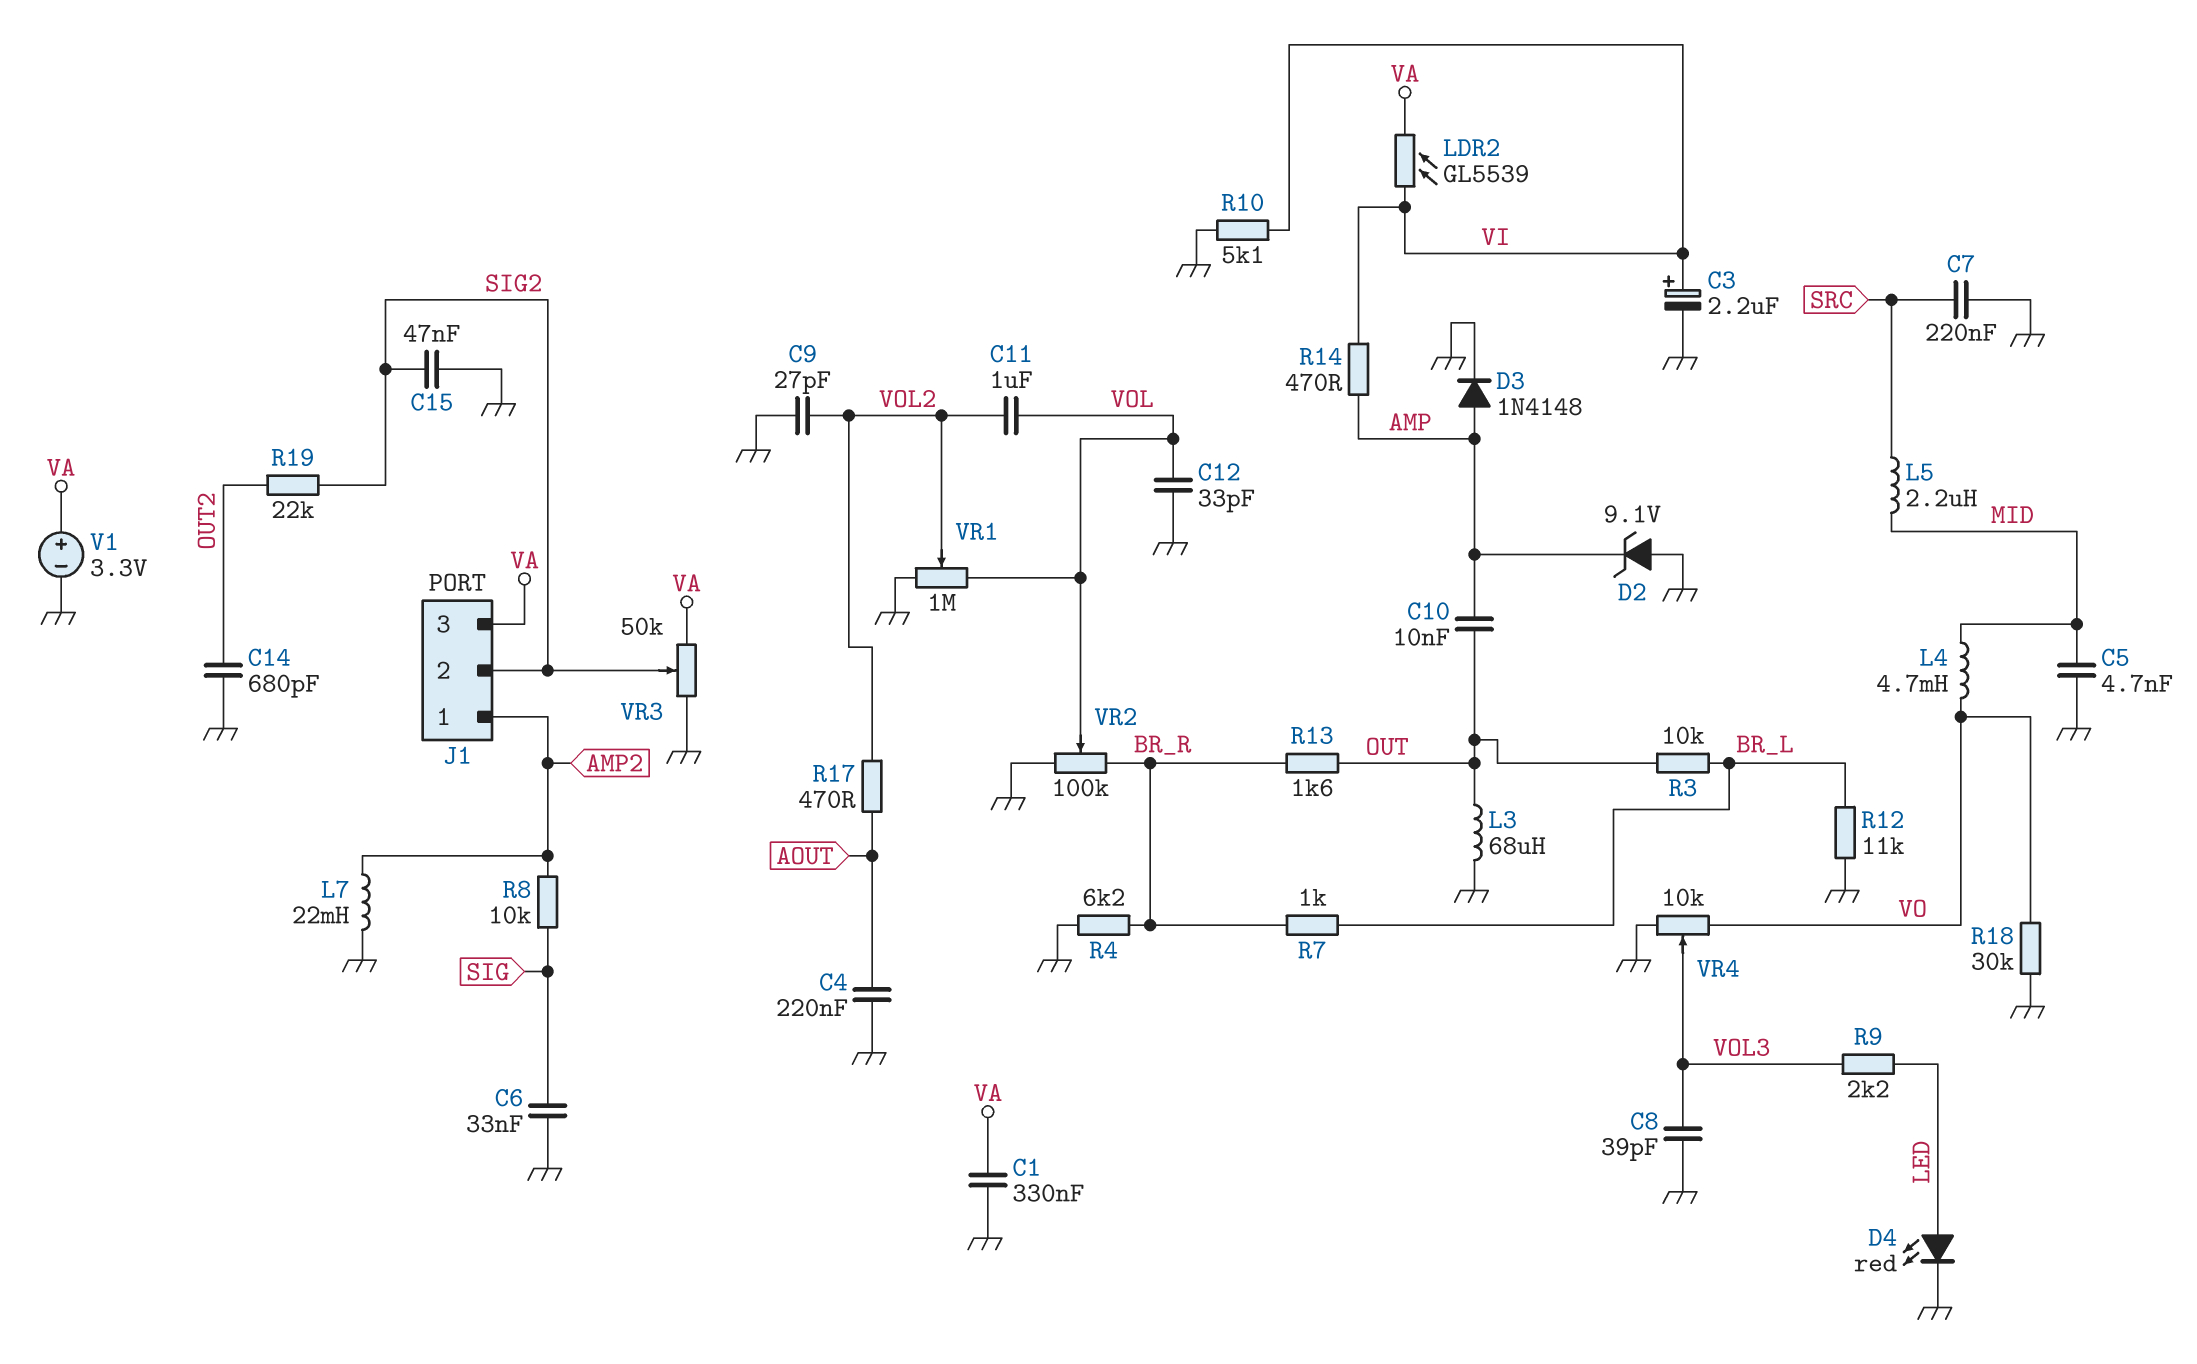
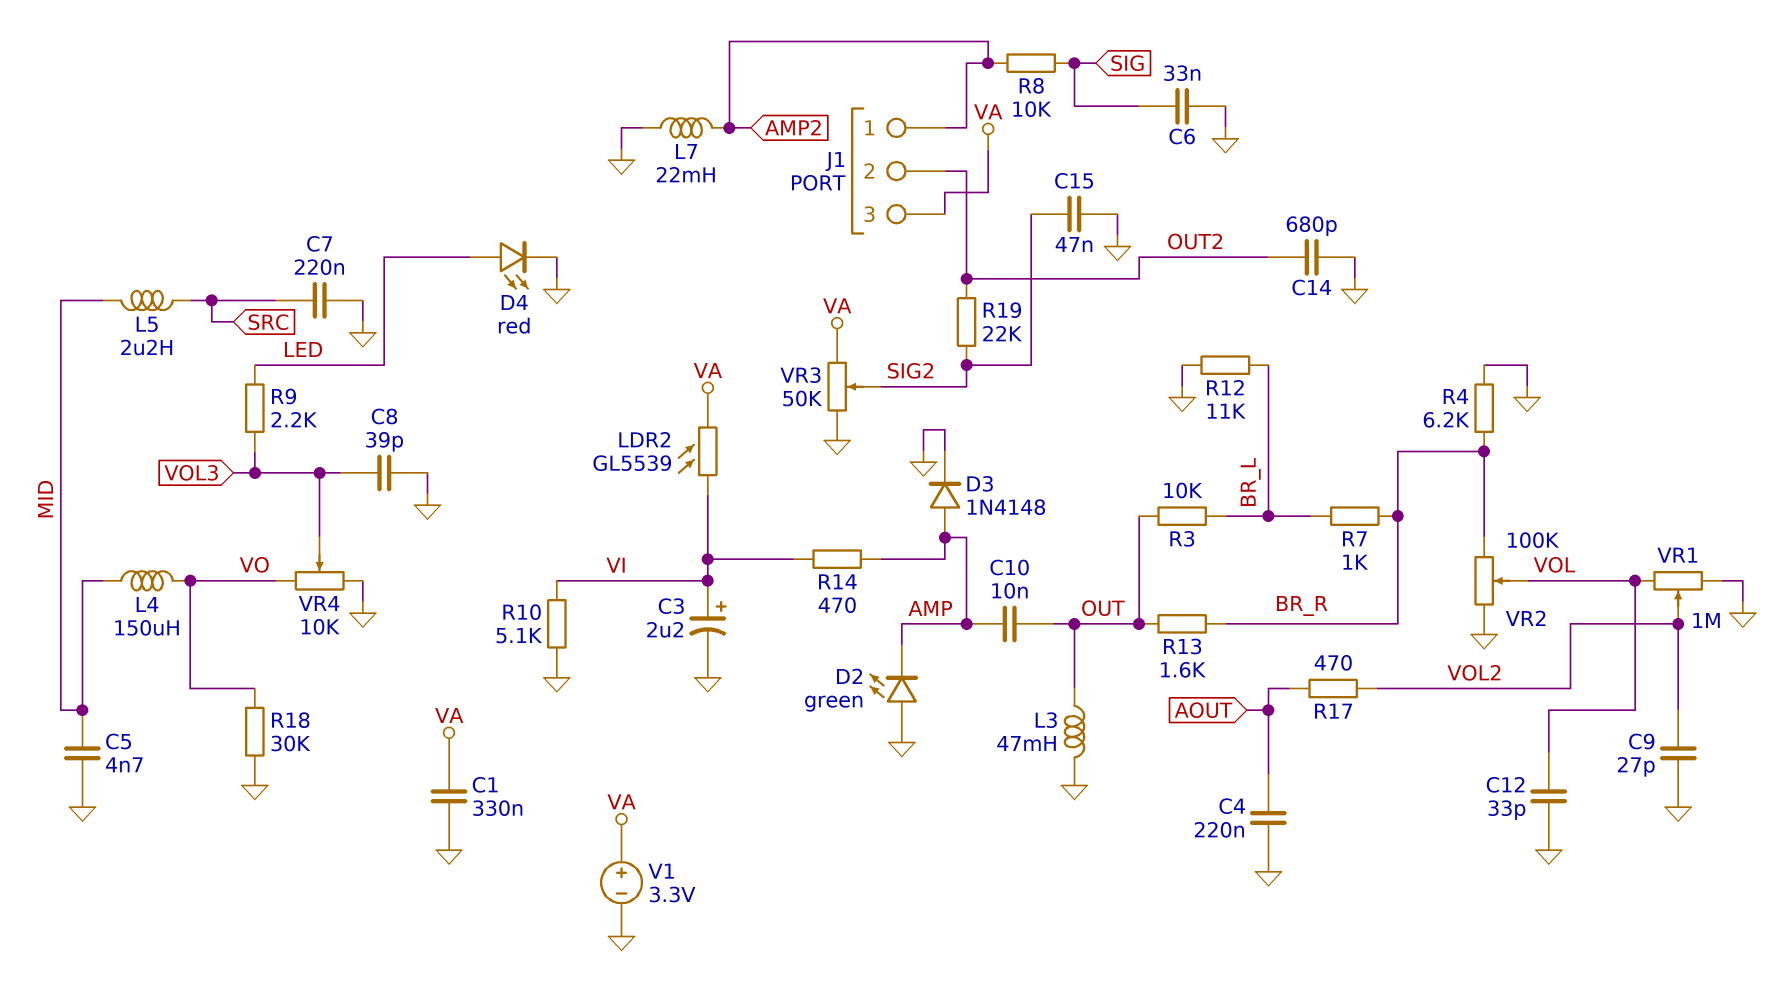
C11: 1uF (VOL, VOL2) -> none
D2: zener 9.1V (A GND, K AMP) -> LED green (A GND, K AMP)
J1 pin 2: SIG2 -> OUT2
L3: 68uH (GND, OUT) -> 47mH (GND, OUT)
L4: 4.7mH (MID, VO) -> 150uH (MID, VO)

